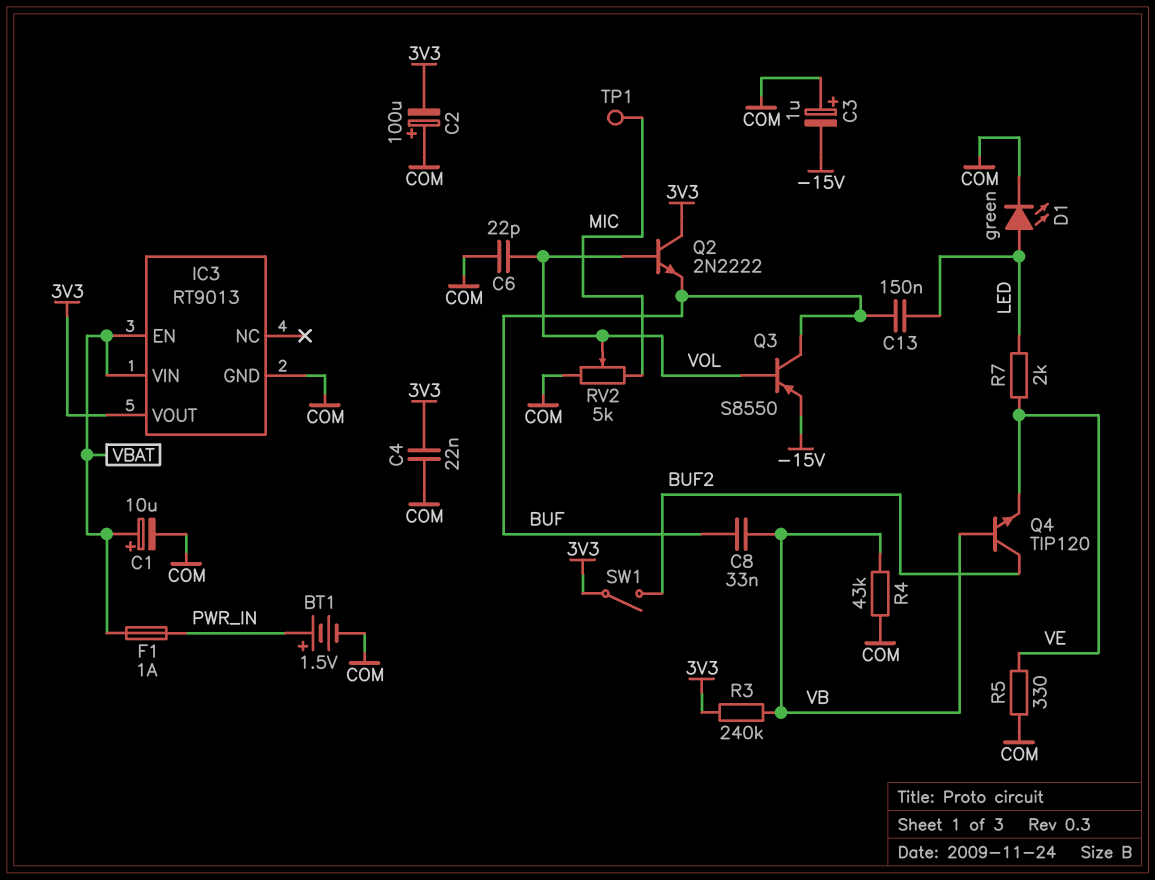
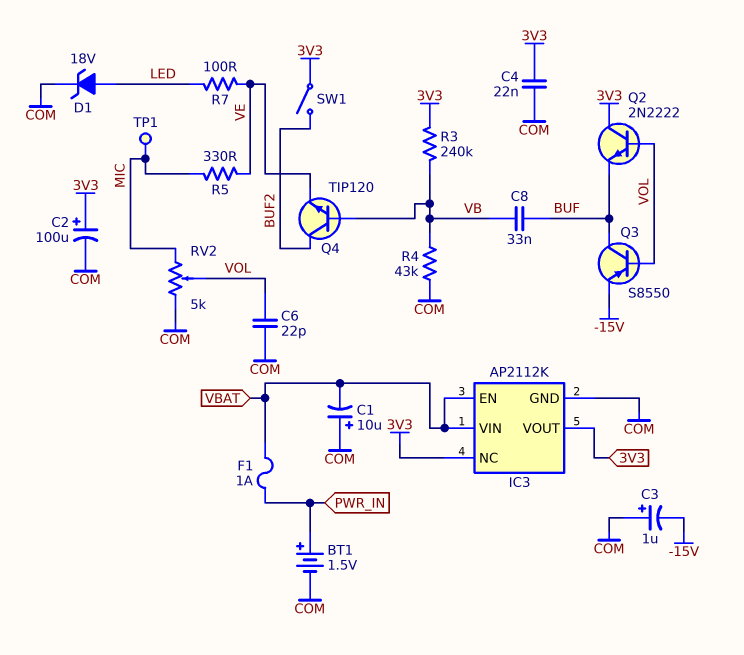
C1: 10uF (plus VBAT, minus COM) -> 10uF (plus COM, minus VBAT)
C2: 100uF (plus COM, minus 3V3) -> 100uF (plus 3V3, minus COM)
C13: 150nF (BUF, LED) -> none
D1: LED green (A LED, K COM) -> zener 18V (A LED, K COM)
IC3: RT9013 -> AP2112K
IC3 pin NC: none -> 3V3
R5: 330 (COM, VE) -> 330 (MIC, VE)
R7: 2k (LED, VE) -> 100 (LED, VE)

